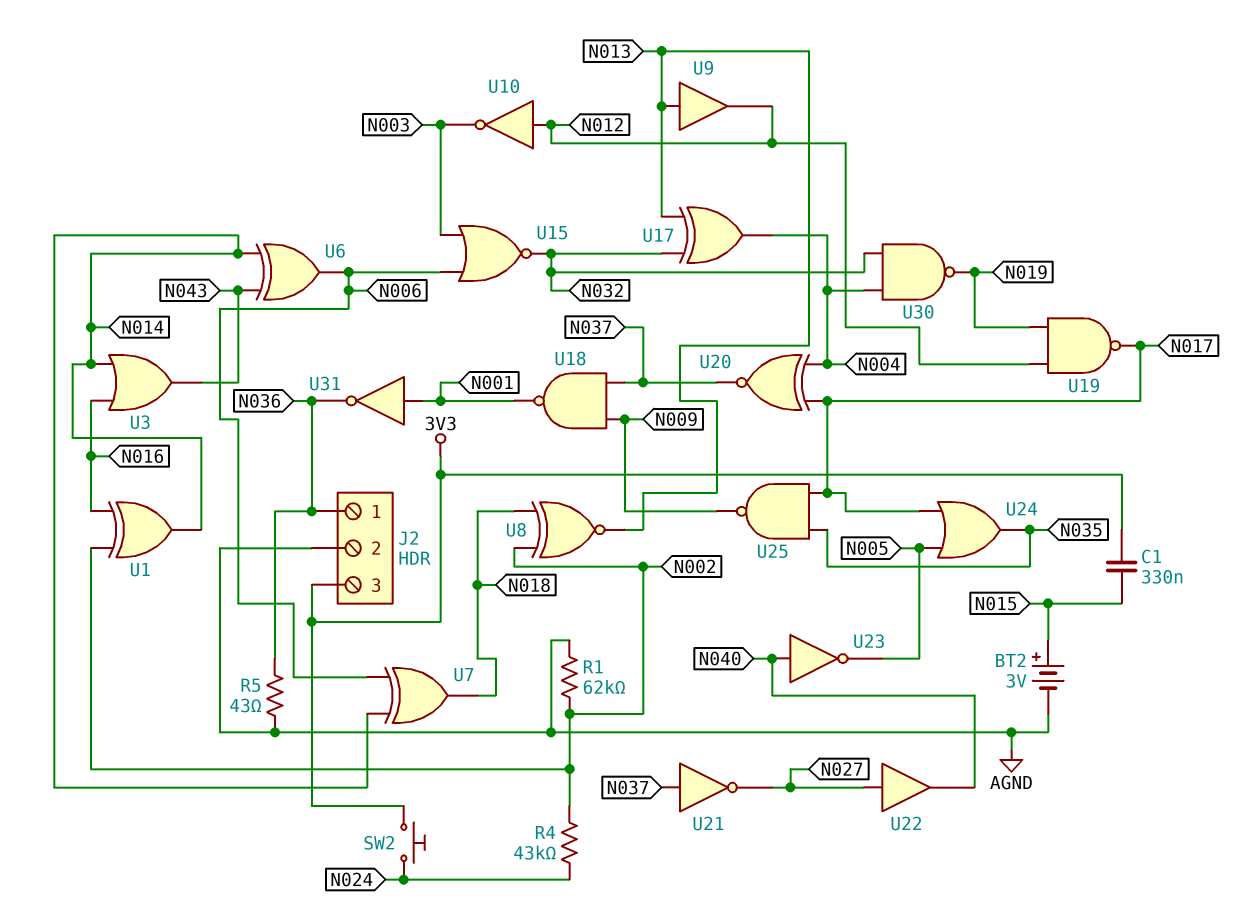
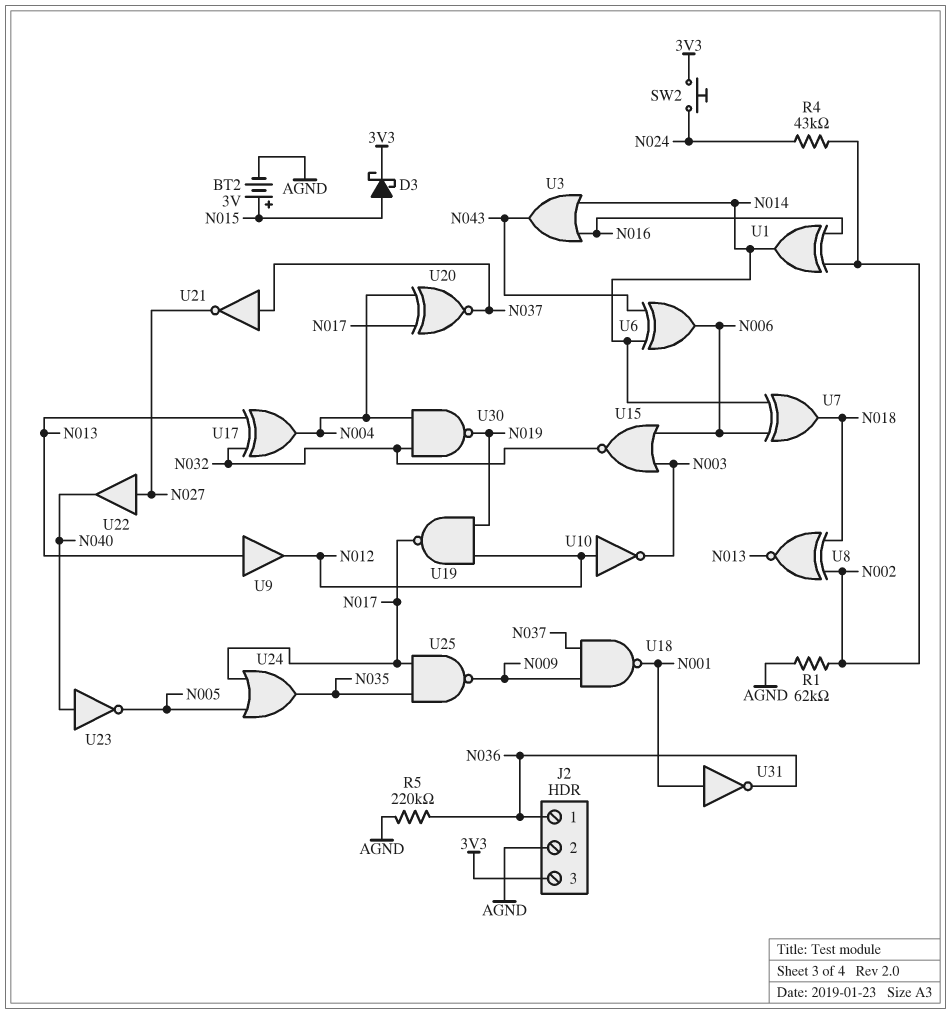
C1: 330nF (3V3, N015) -> none
D3: none -> schottky (A N015, K 3V3)
R5: 43 (AGND, N036) -> 220k (AGND, N036)

